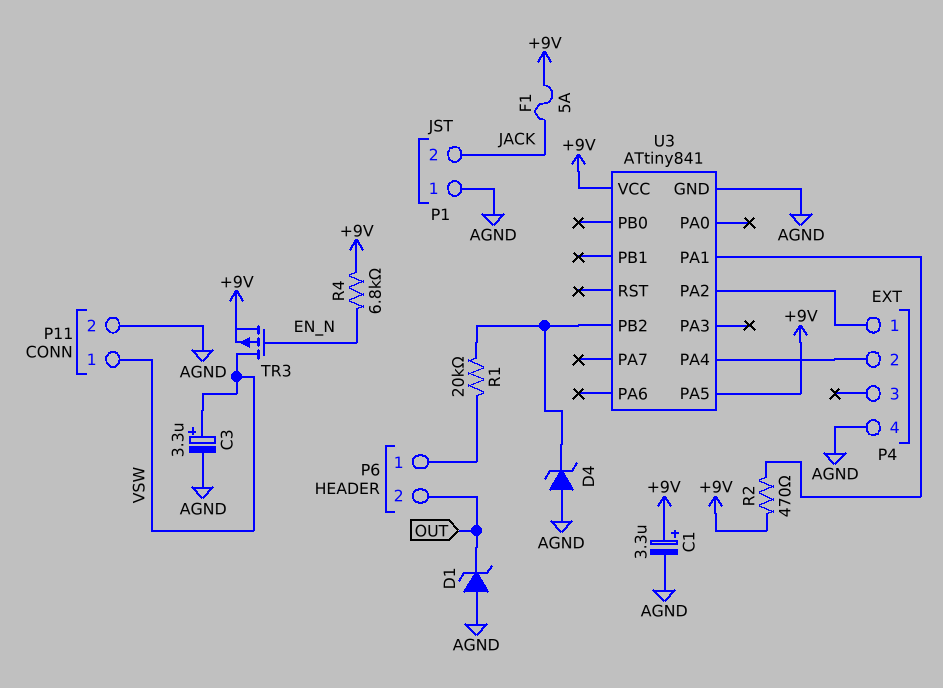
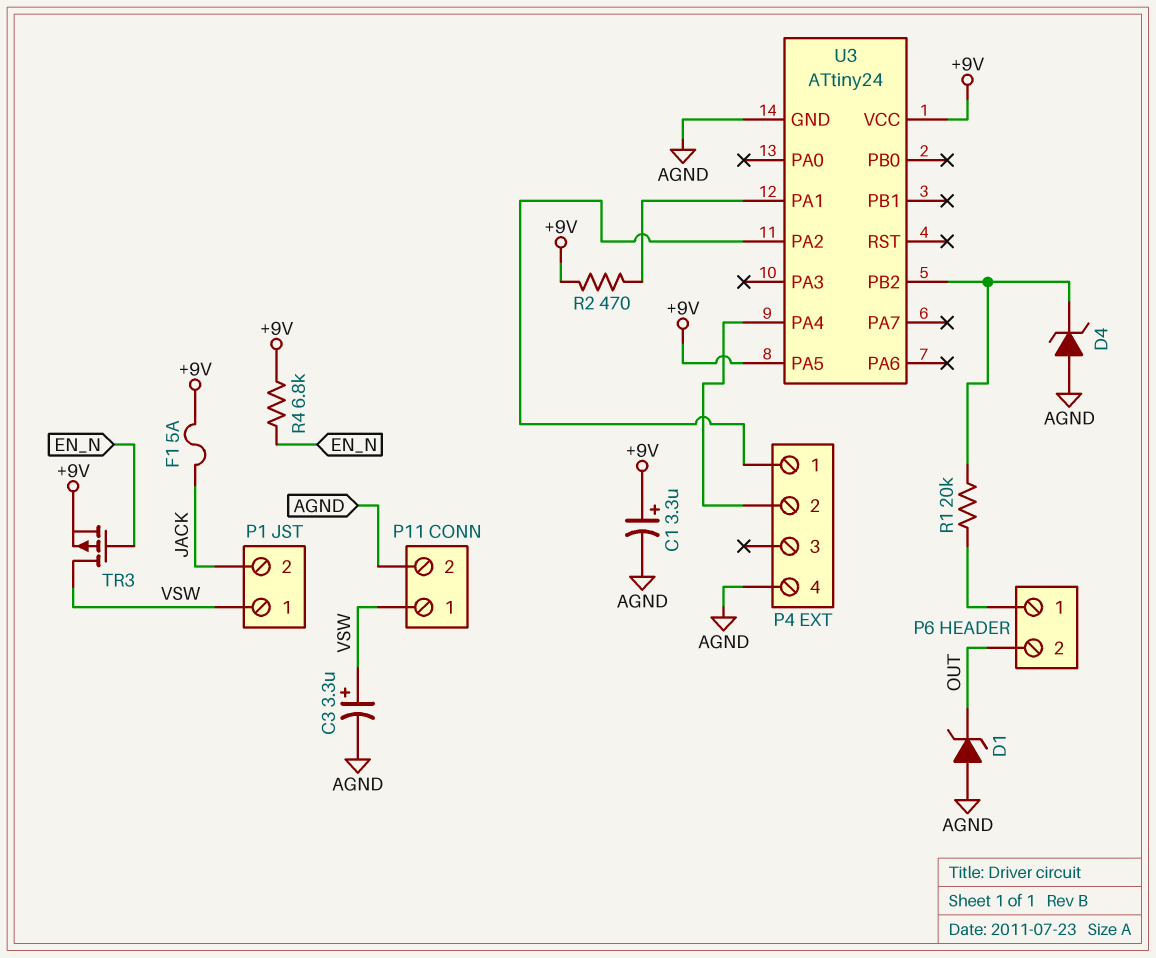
P1 pin 1: AGND -> VSW
U3: ATtiny841 -> ATtiny24

